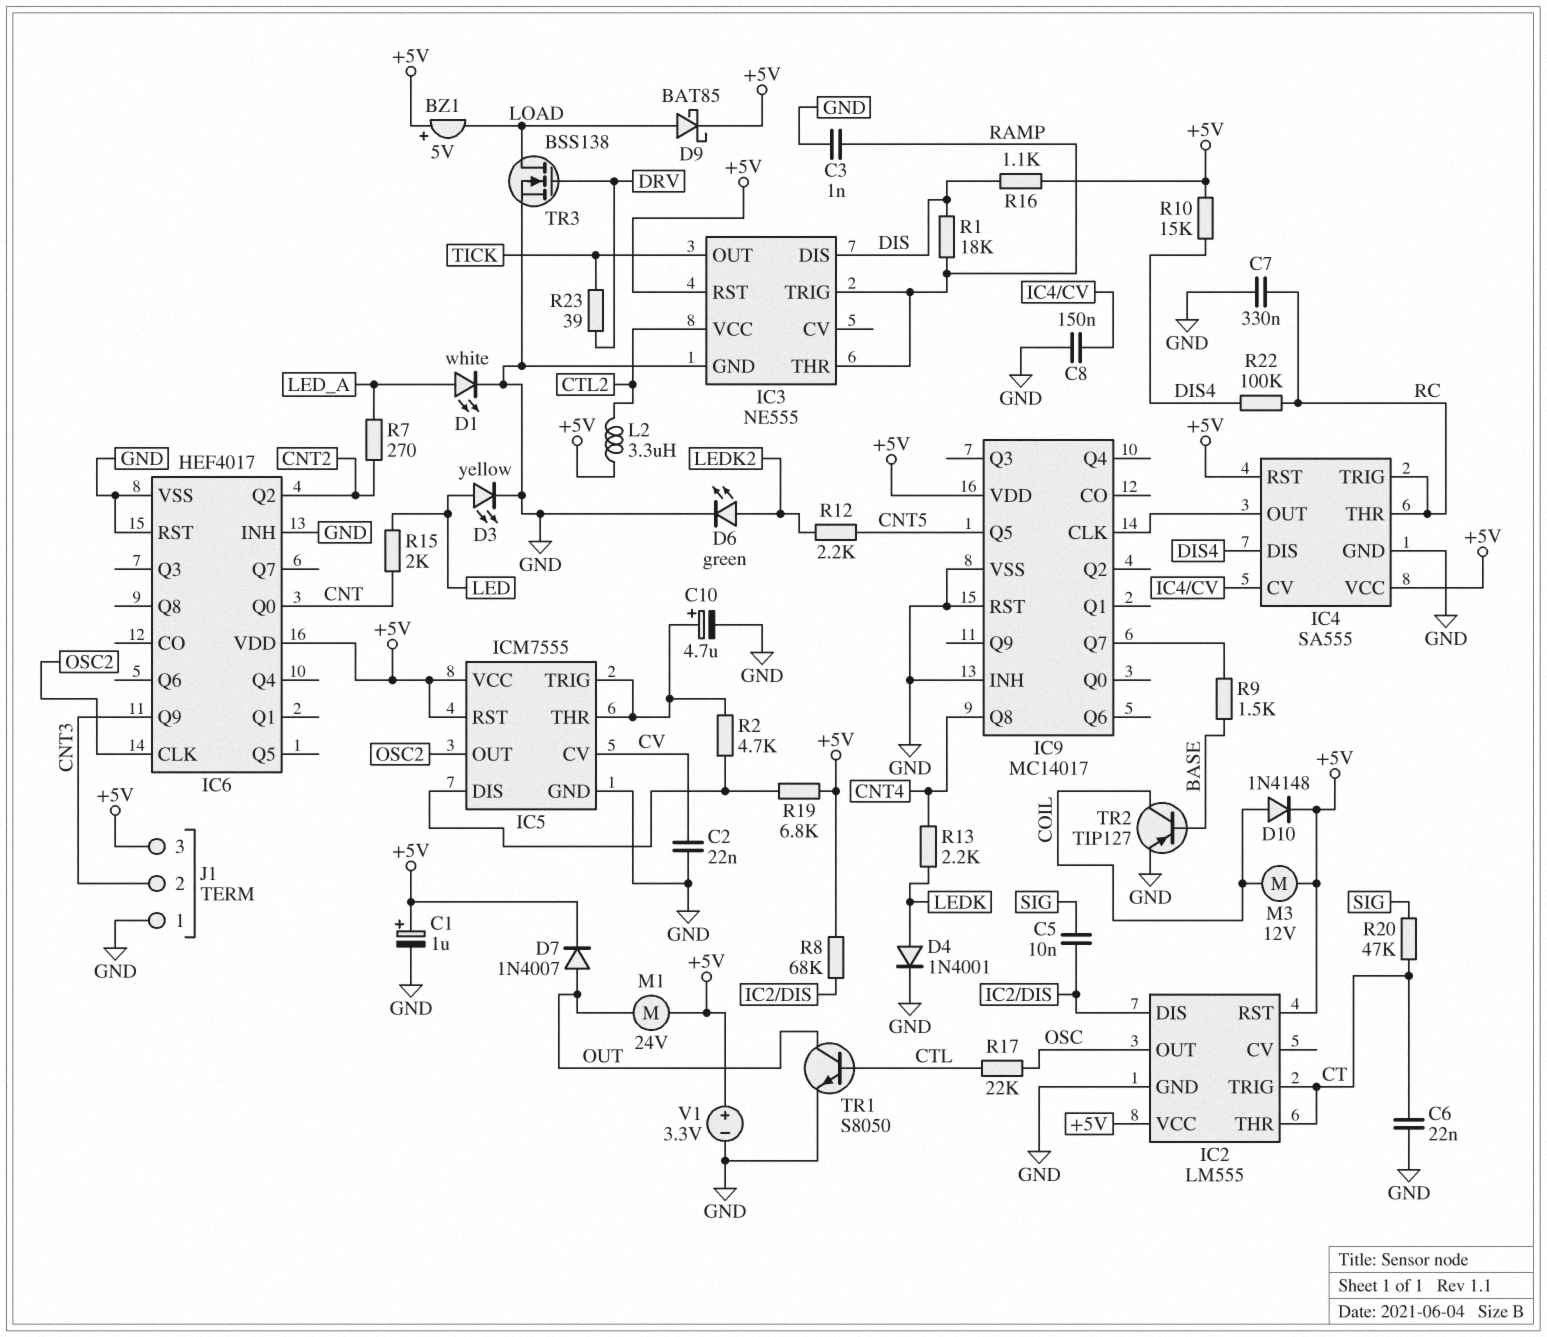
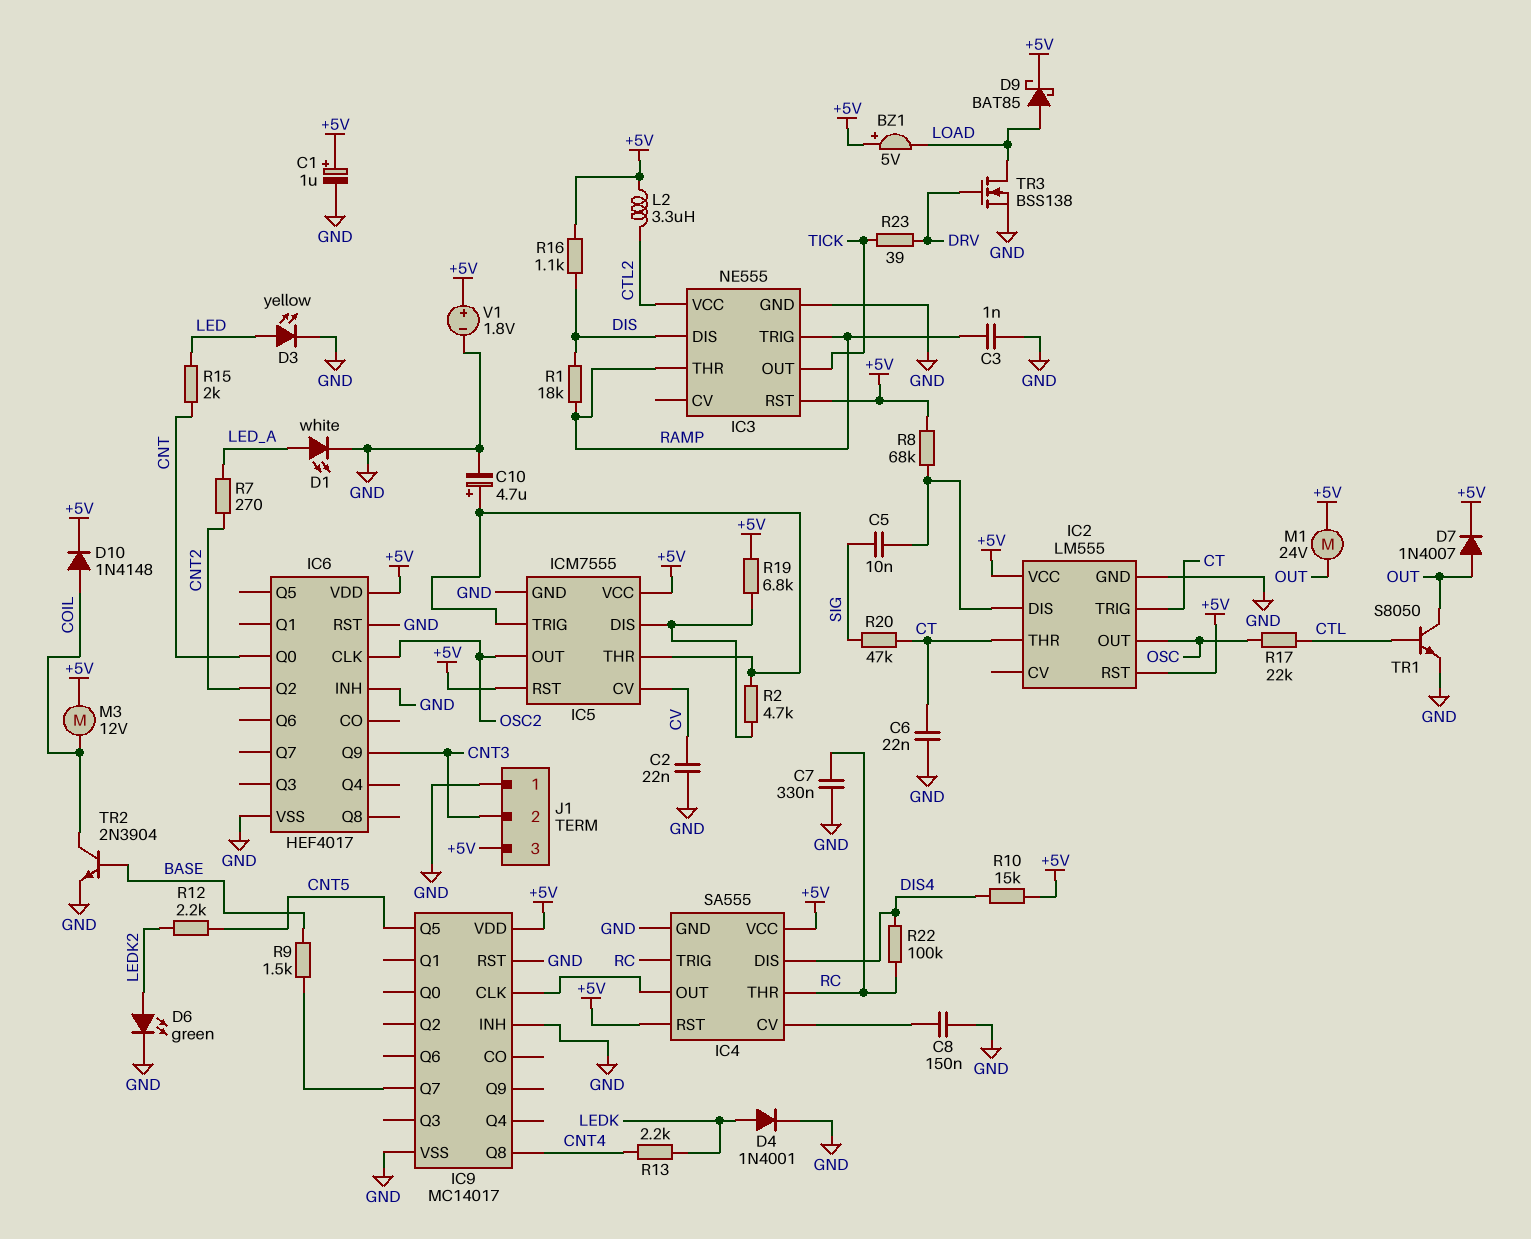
TR2: PNP TIP127 (B BASE, C COIL, E GND) -> NPN 2N3904 (B BASE, C COIL, E GND)
V1: 3.3V (plus +5V, minus GND) -> 1.8V (plus +5V, minus GND)

